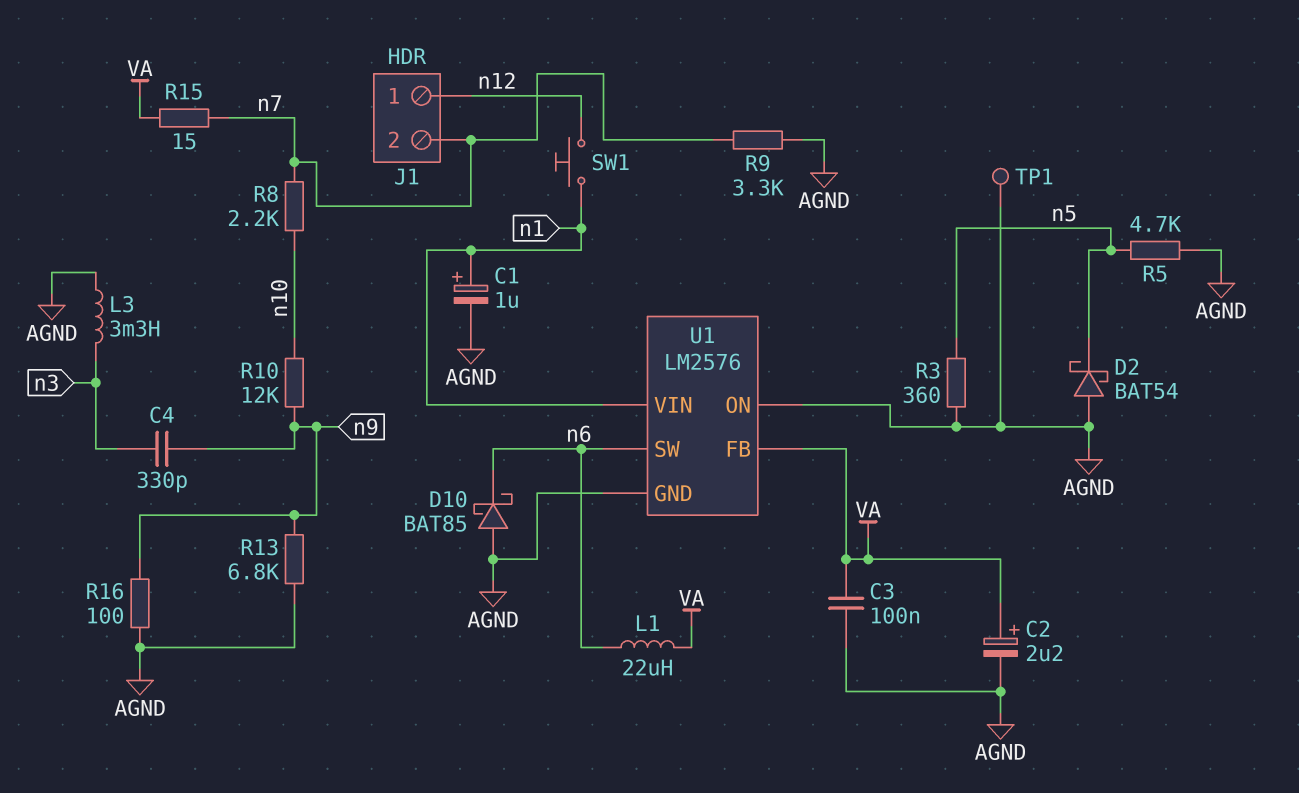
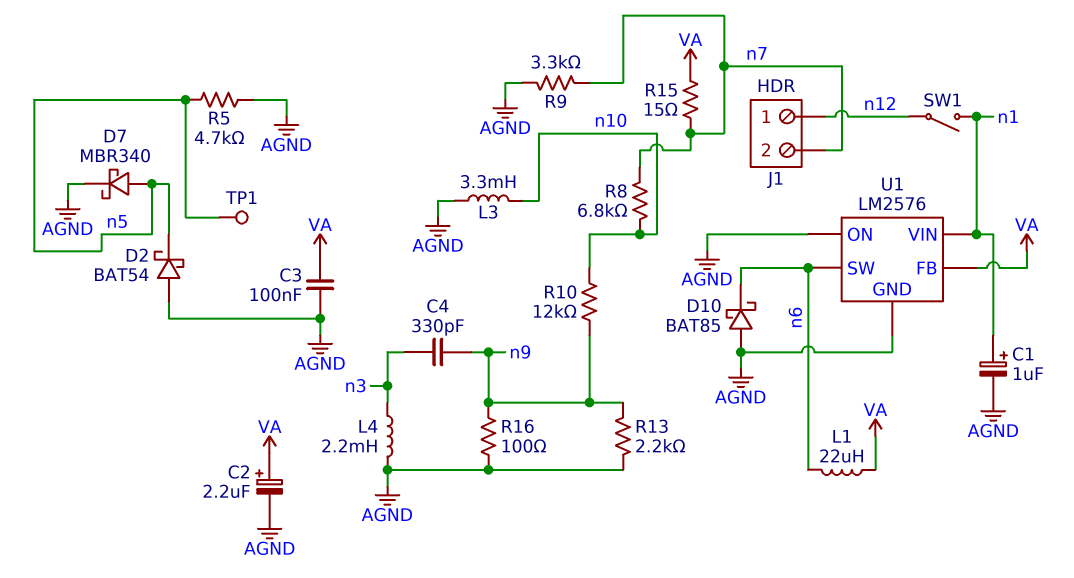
D7: none -> schottky MBR340 (A n5, K AGND)
L3: 3.3mH (AGND, n3) -> 3.3mH (AGND, n10)
L4: none -> 2.2mH (AGND, n3)
R3: 360 (AGND, n5) -> none
R8: 2.2k (n7, n10) -> 6.8k (n7, n10)
R13: 6.8k (AGND, n9) -> 2.2k (AGND, n9)
SW1: button (n1, n12) -> switch (n1, n12)
TP1: test point (AGND) -> test point (n5)

